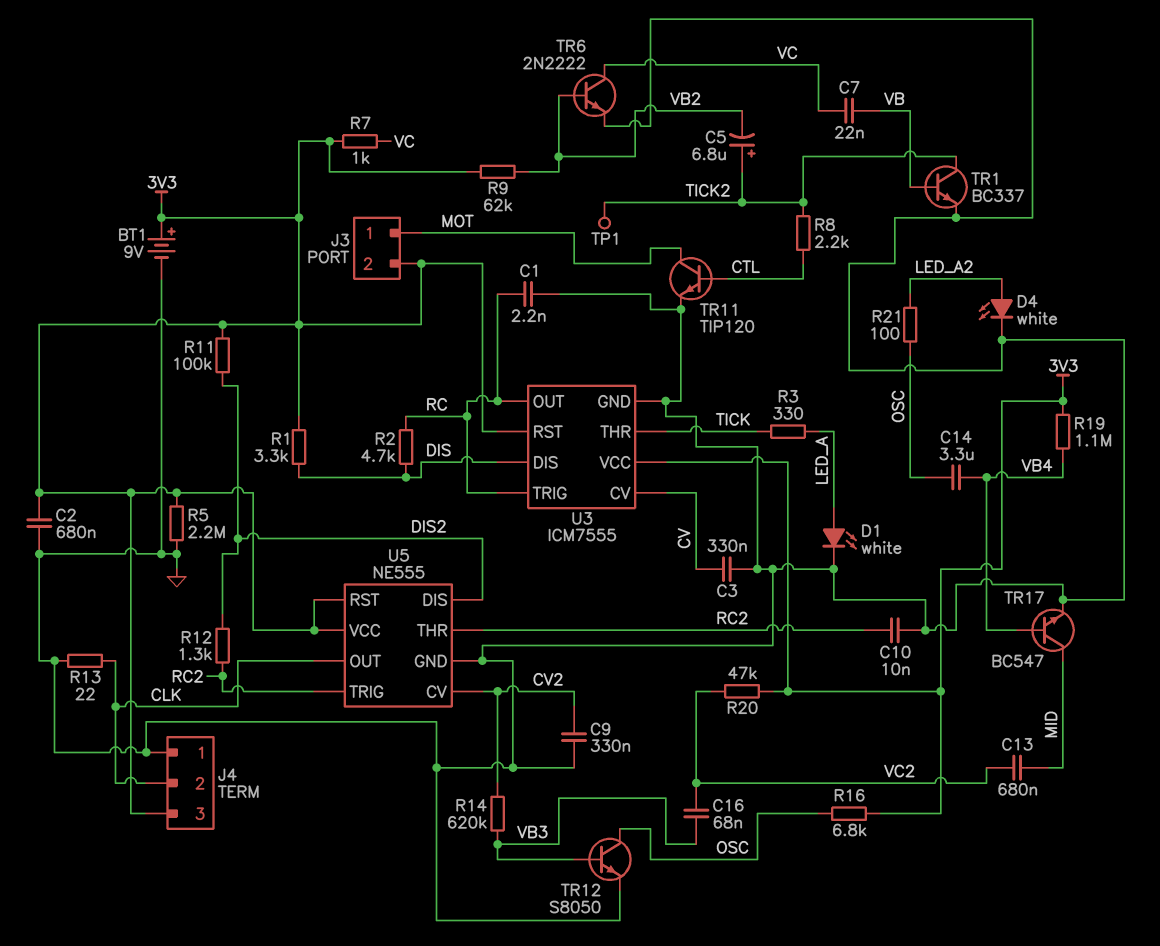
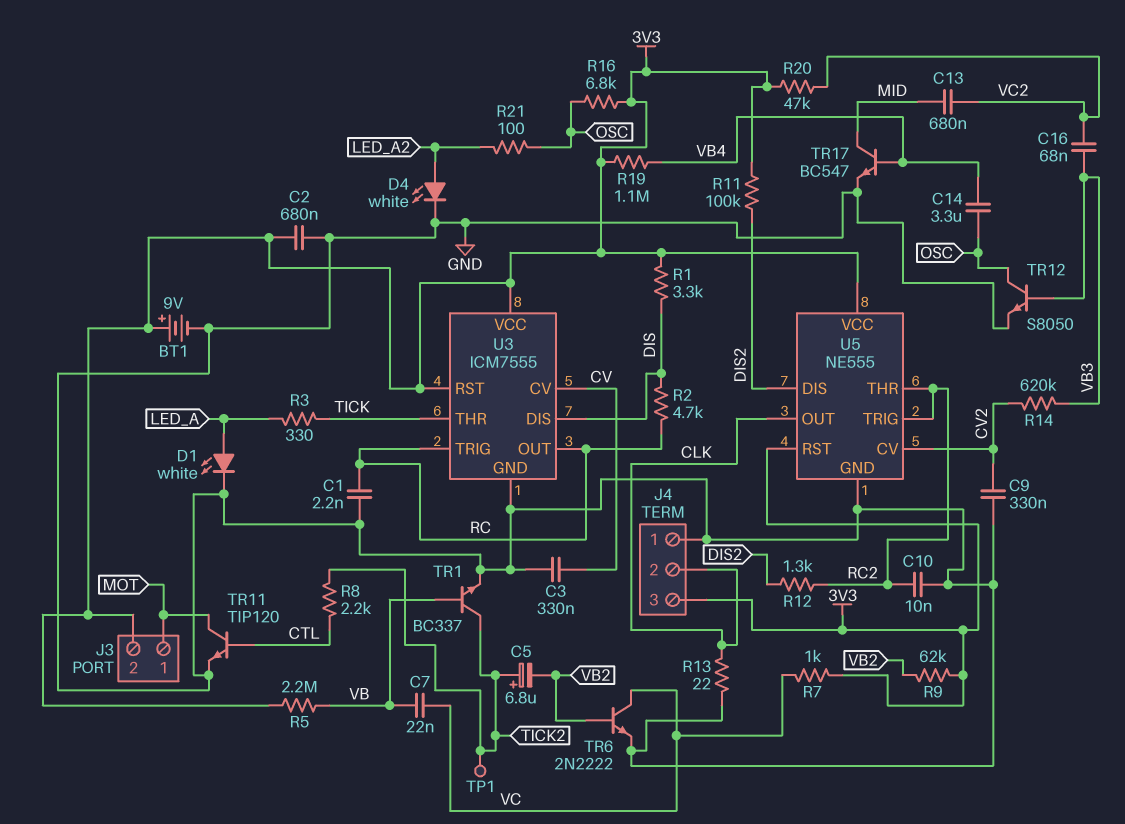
R5: 2.2M (3V3, GND) -> 2.2M (3V3, VB)

